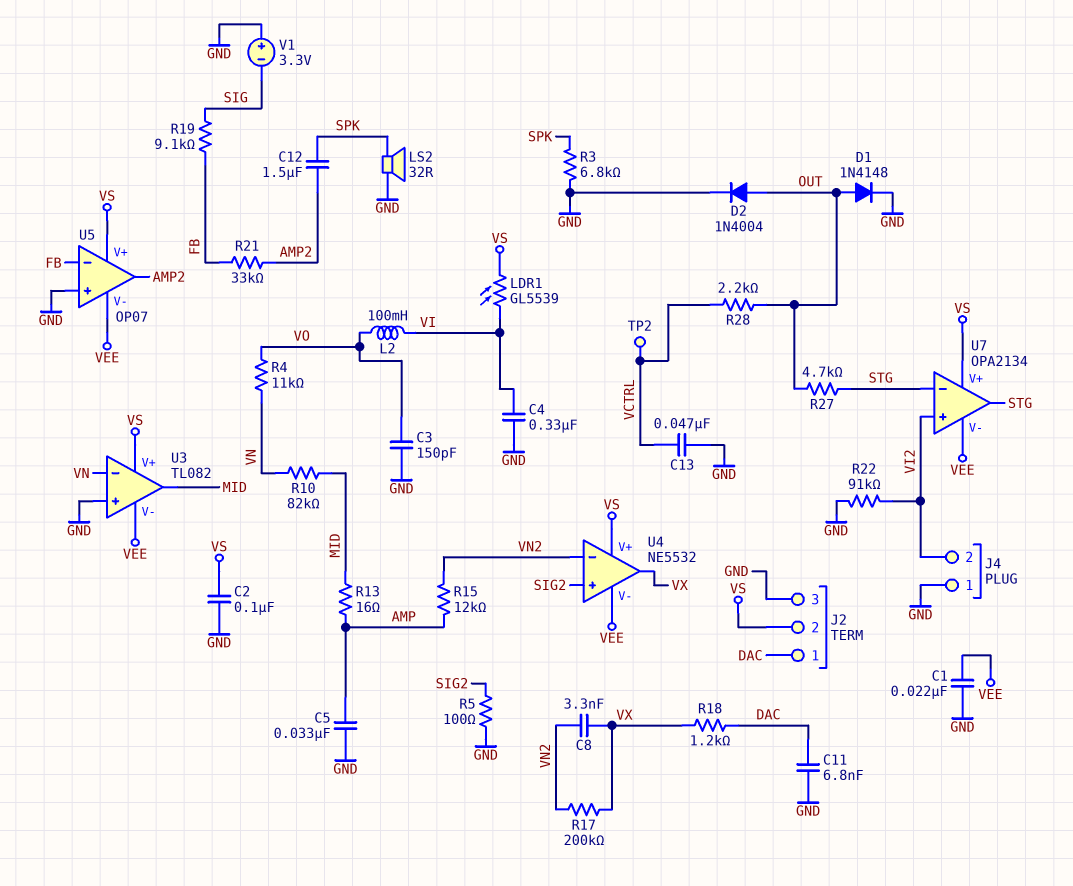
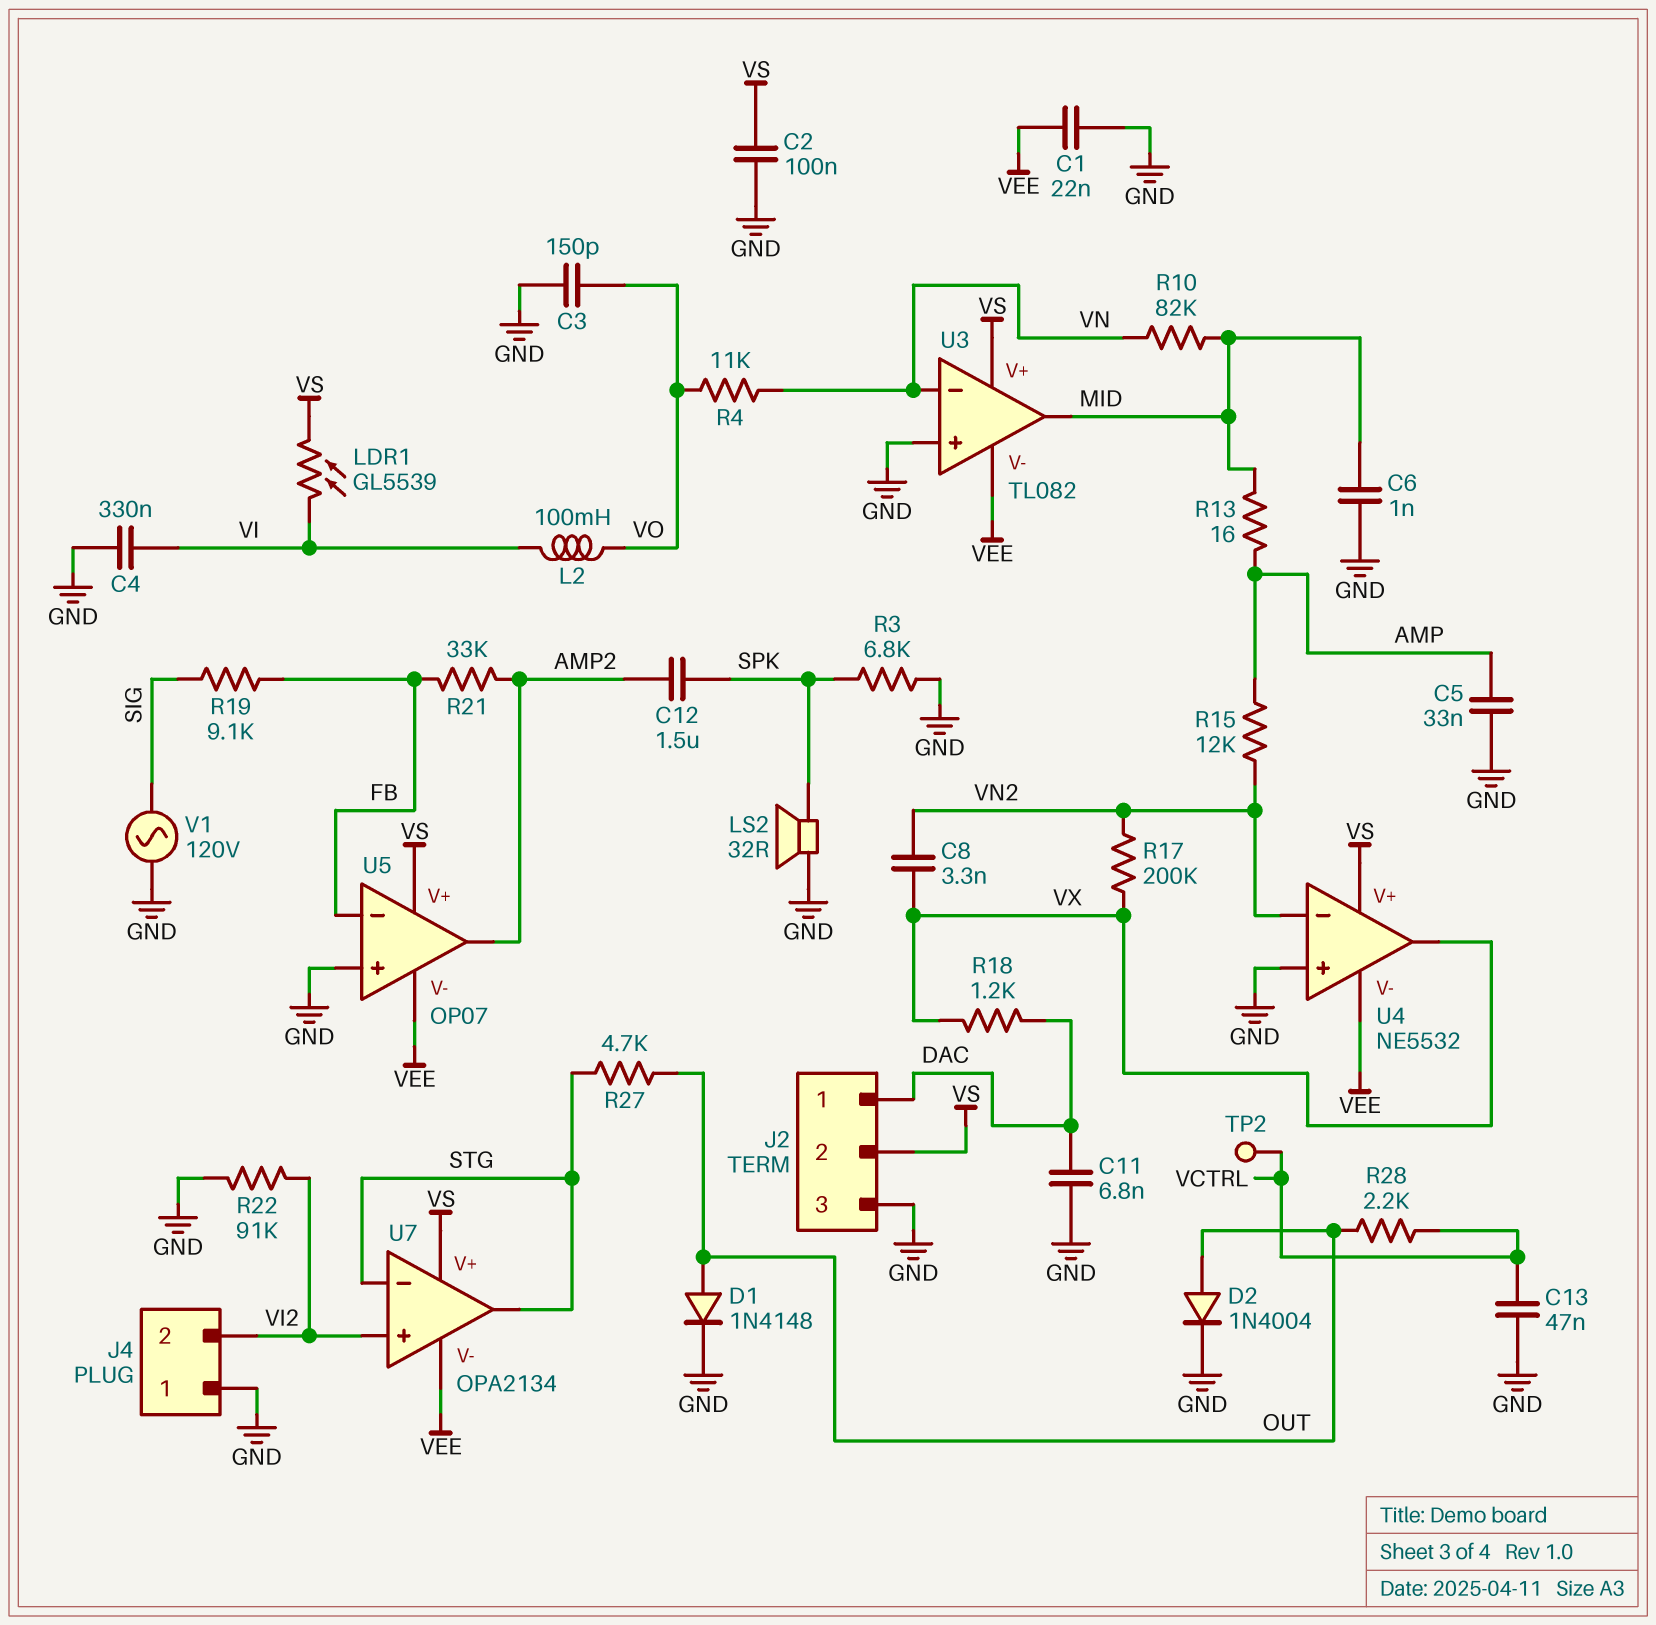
C6: none -> 1nF (GND, MID)
R5: 100 (GND, SIG2) -> none
U4 pin in+: SIG2 -> GND
V1: 3.3V (plus GND, minus SIG) -> AC 120V (GND, SIG)

